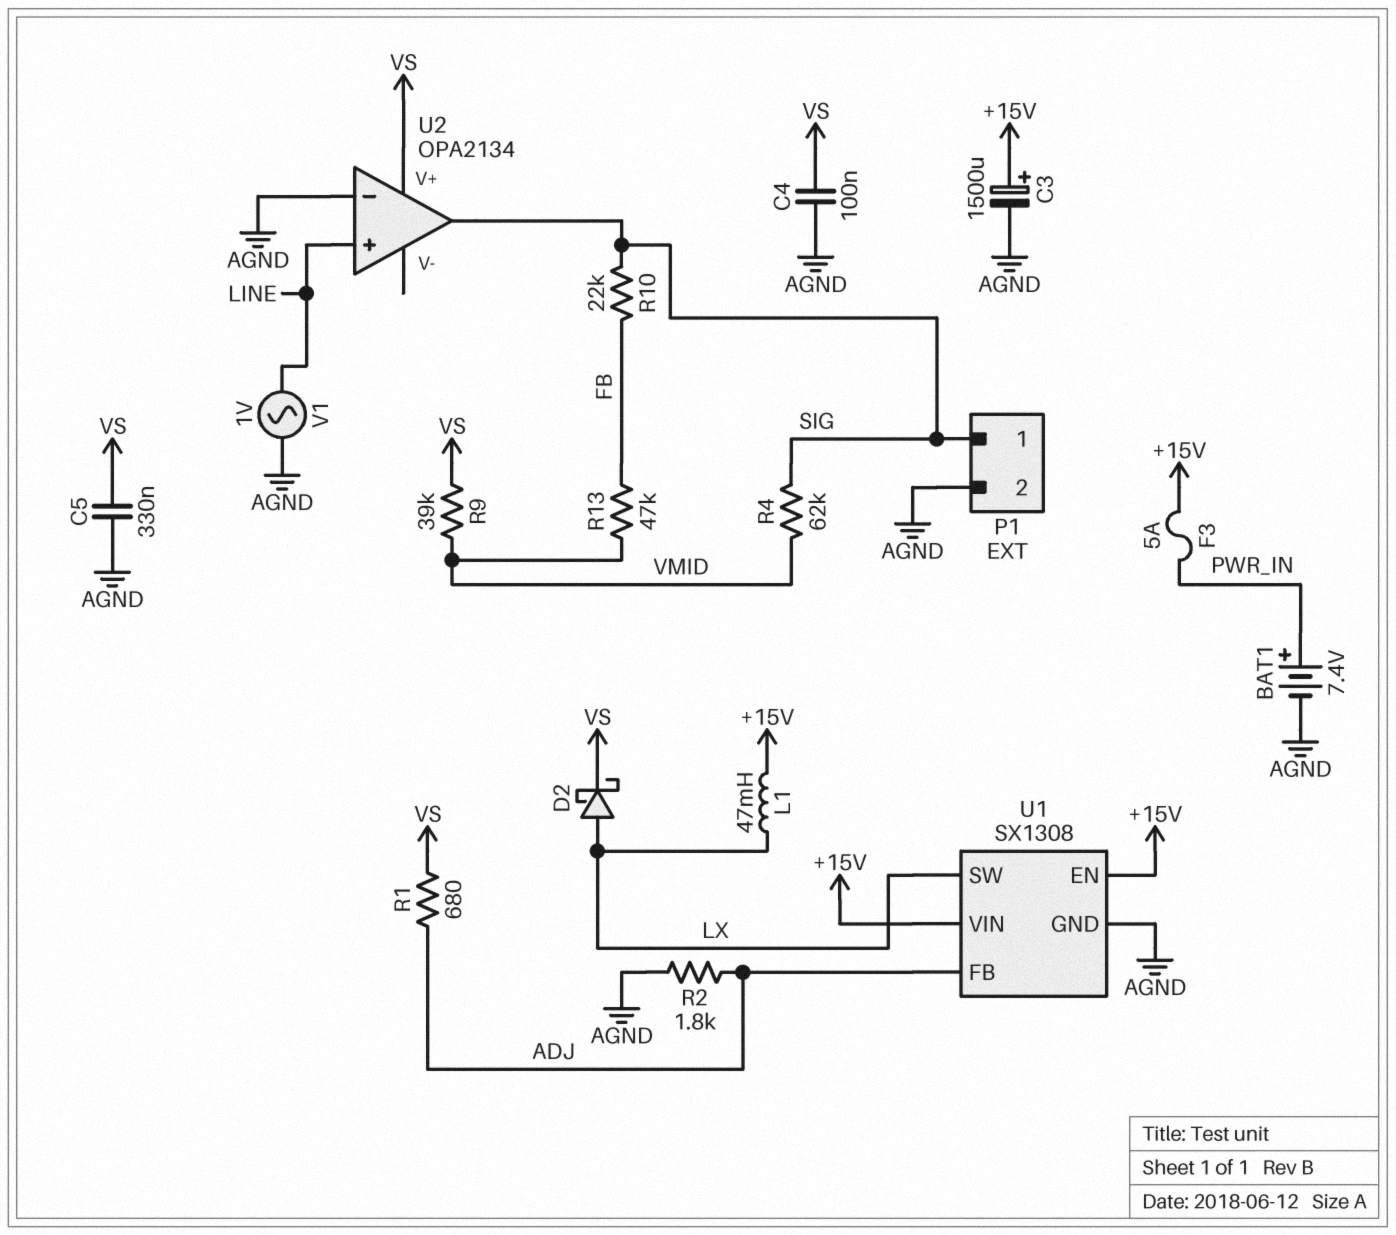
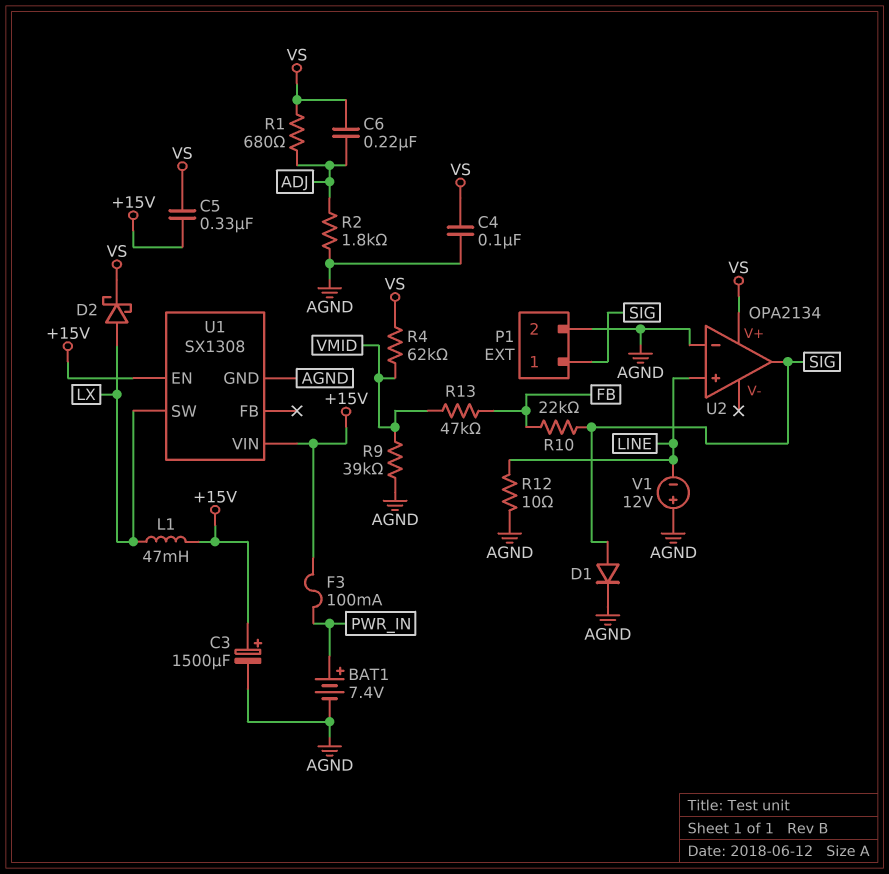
C5: 330nF (AGND, VS) -> 330nF (+15V, VS)
C6: none -> 220nF (ADJ, VS)
D1: none -> diode (A SIG, K AGND)
F3: 5A (+15V, PWR_IN) -> 100mA (+15V, PWR_IN)
R4: 62k (SIG, VMID) -> 62k (VMID, VS)
R9: 39k (VMID, VS) -> 39k (AGND, VMID)
R12: none -> 10 (AGND, LINE)
U1 pin FB: ADJ -> none
V1: AC 1V (AGND, LINE) -> 12V (plus AGND, minus LINE)

